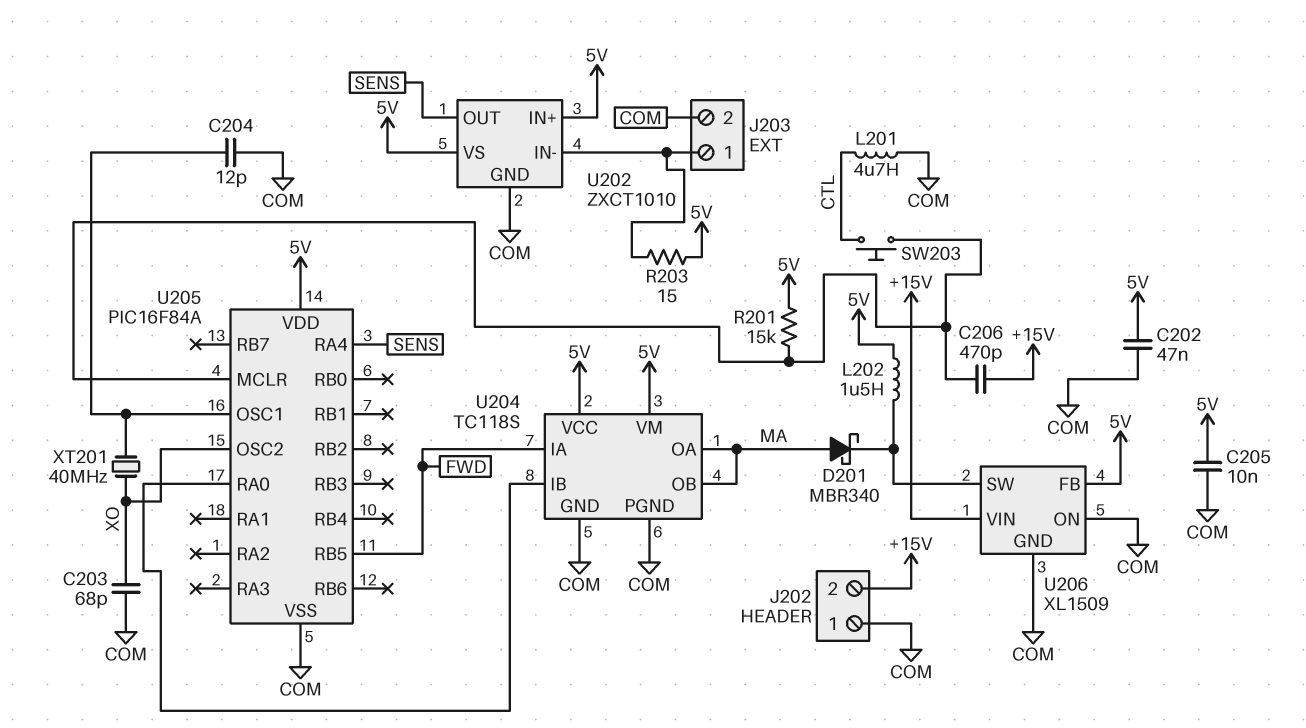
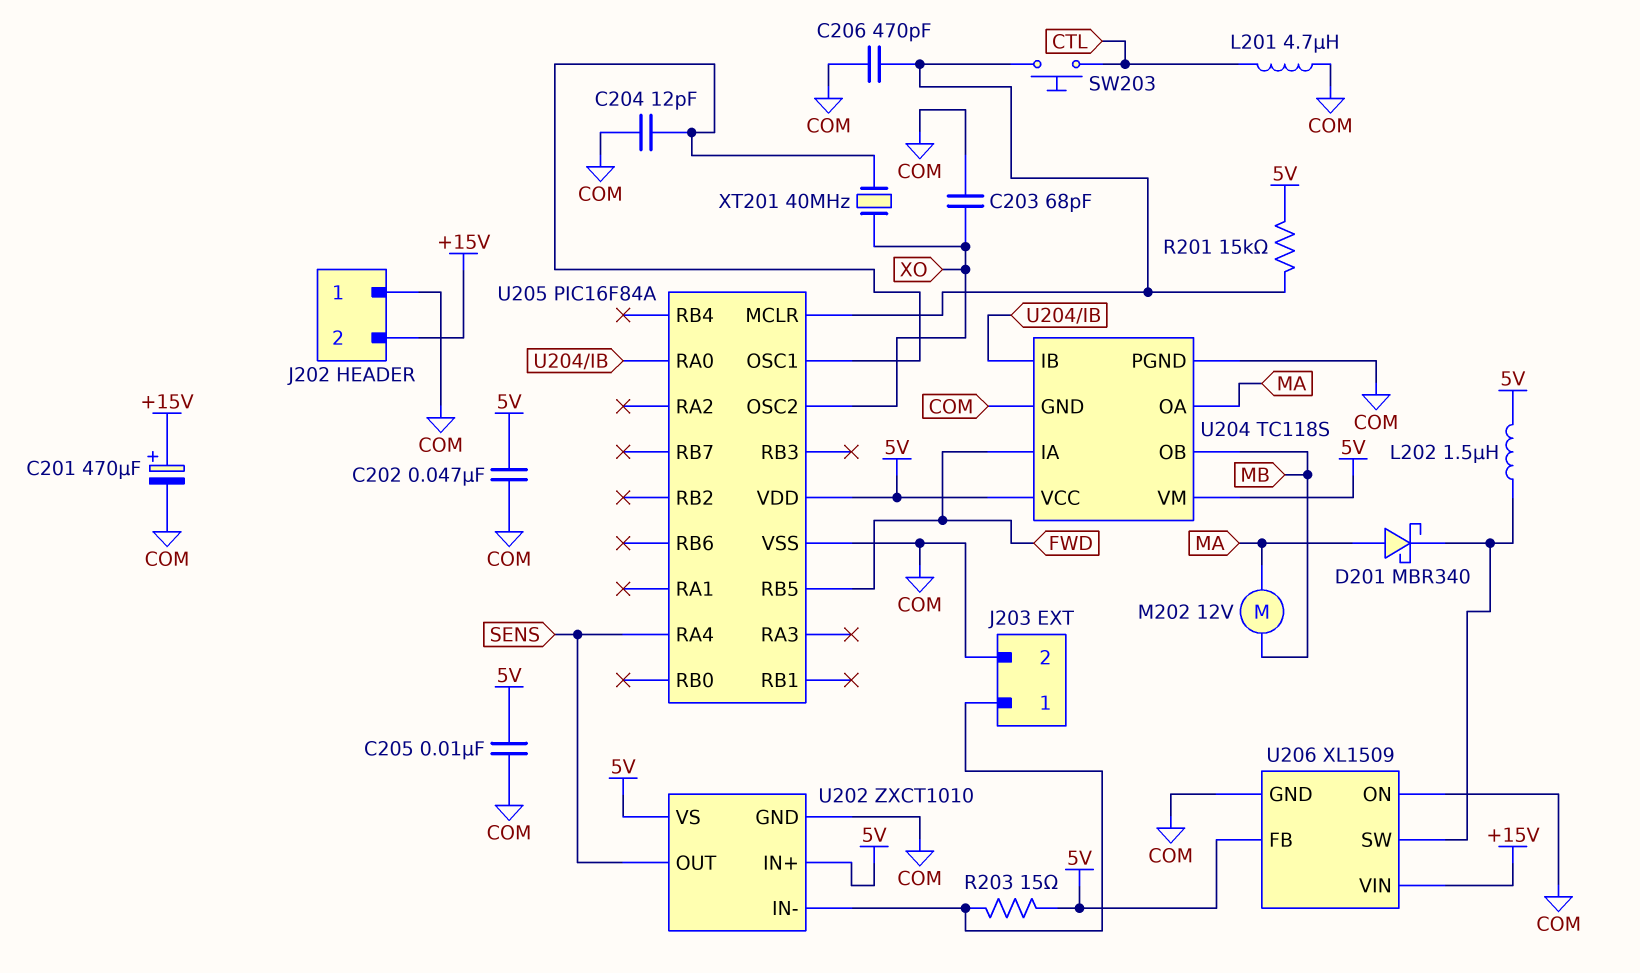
C201: none -> 470uF (plus +15V, minus COM)
C206: 470pF (+15V, U205/MCLR) -> 470pF (COM, U205/MCLR)
M202: none -> motor 12V (MA, MB)
U204 pin OB: MA -> MB

